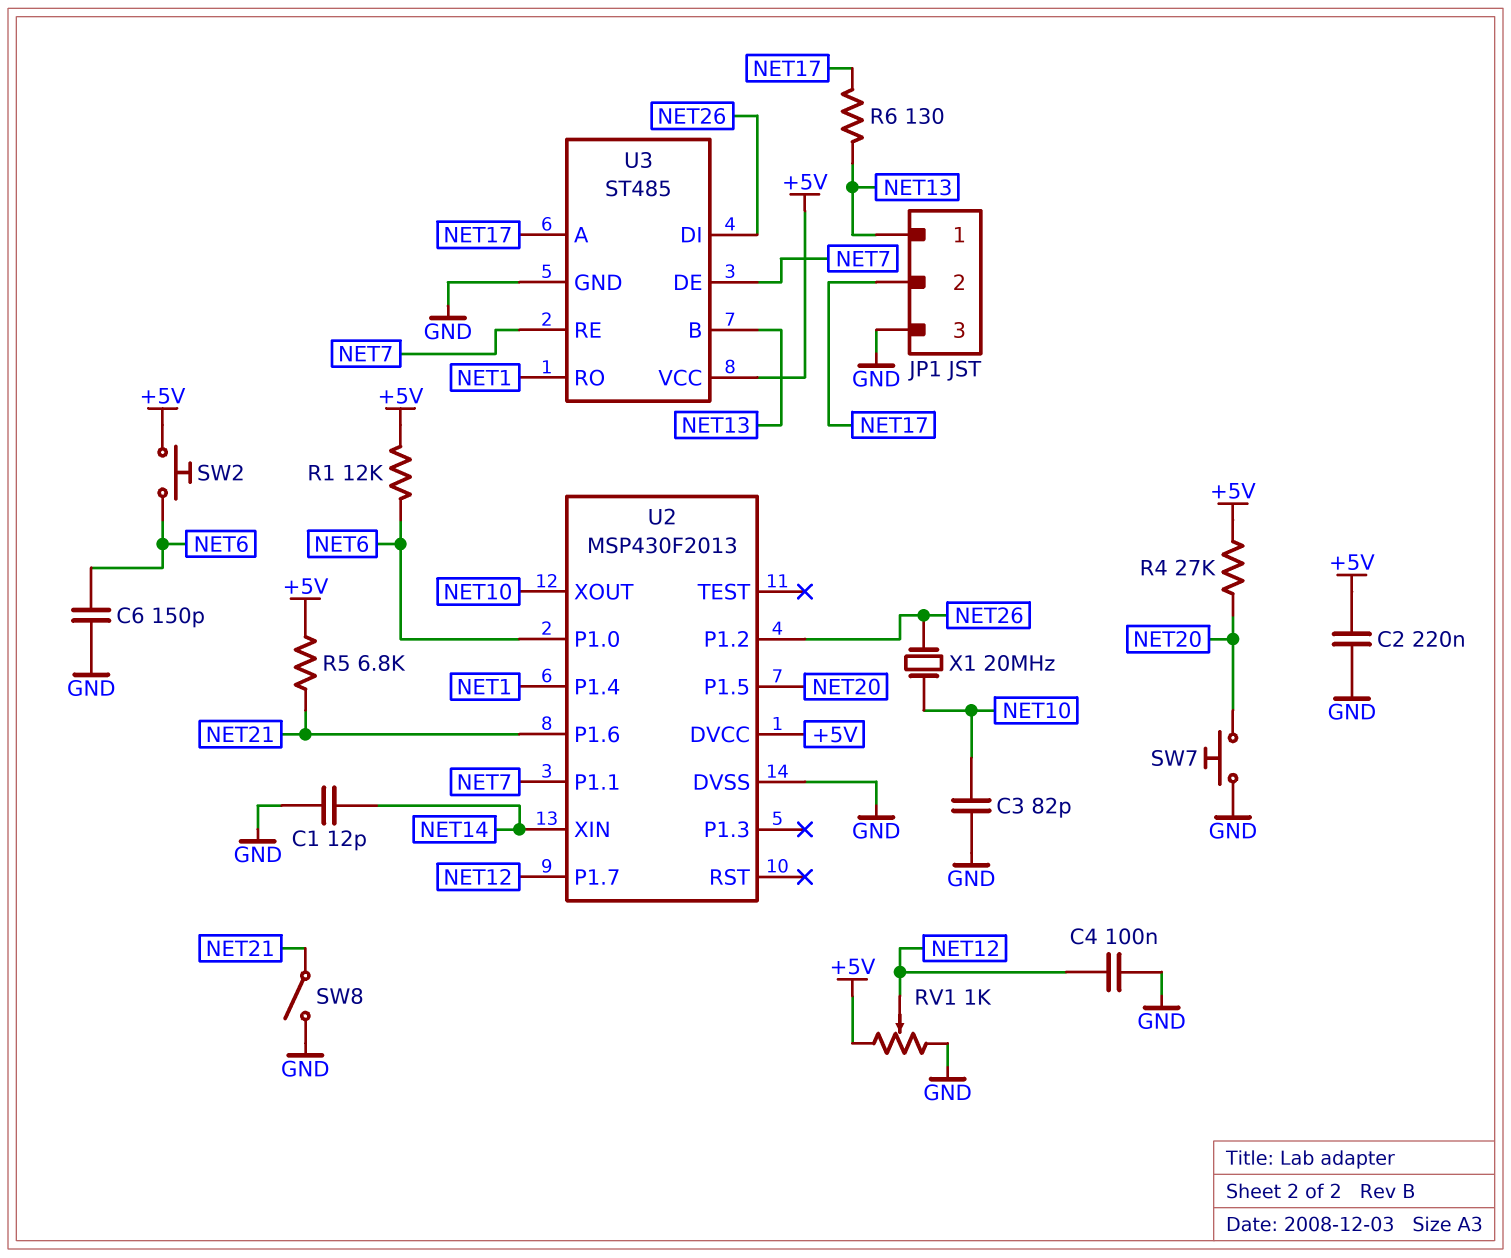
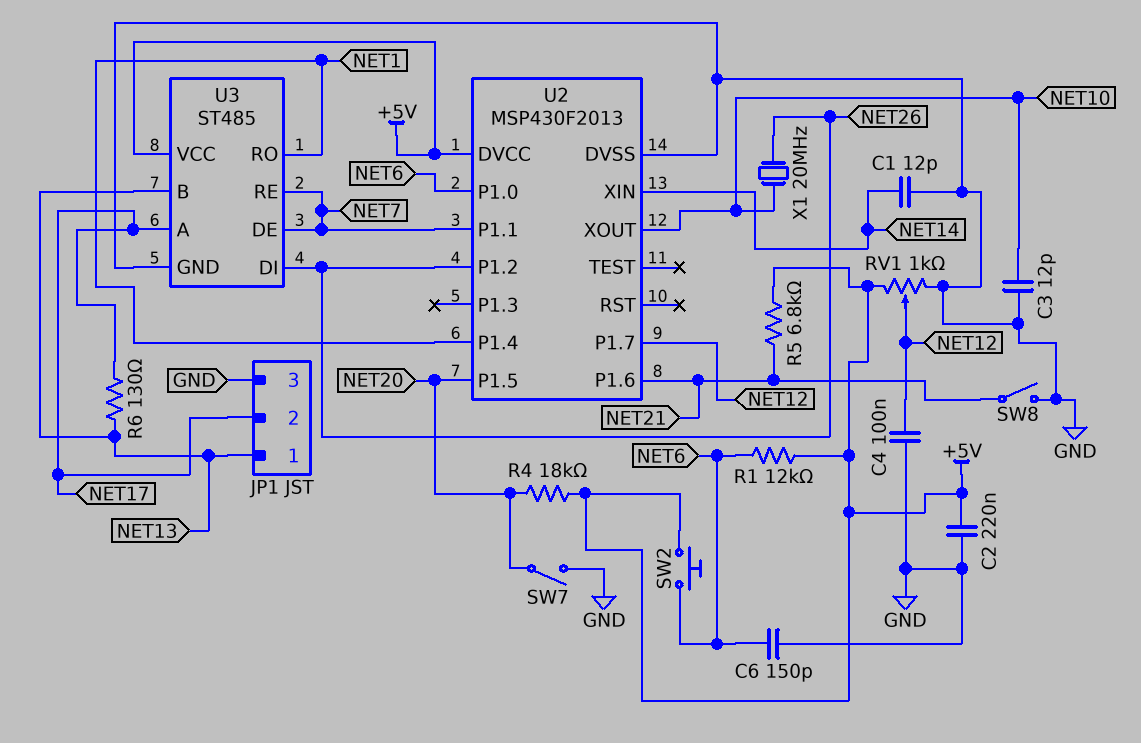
C3: 82pF (GND, NET10) -> 12pF (GND, NET10)
R4: 27k (+5V, NET20) -> 18k (+5V, NET20)
SW7: button (GND, NET20) -> switch (GND, NET20)

